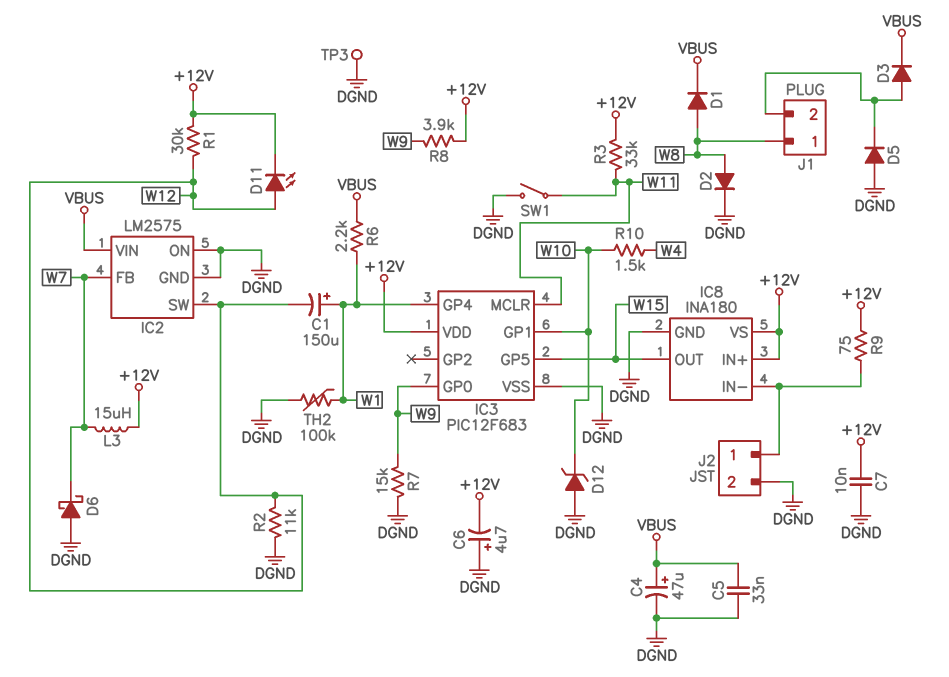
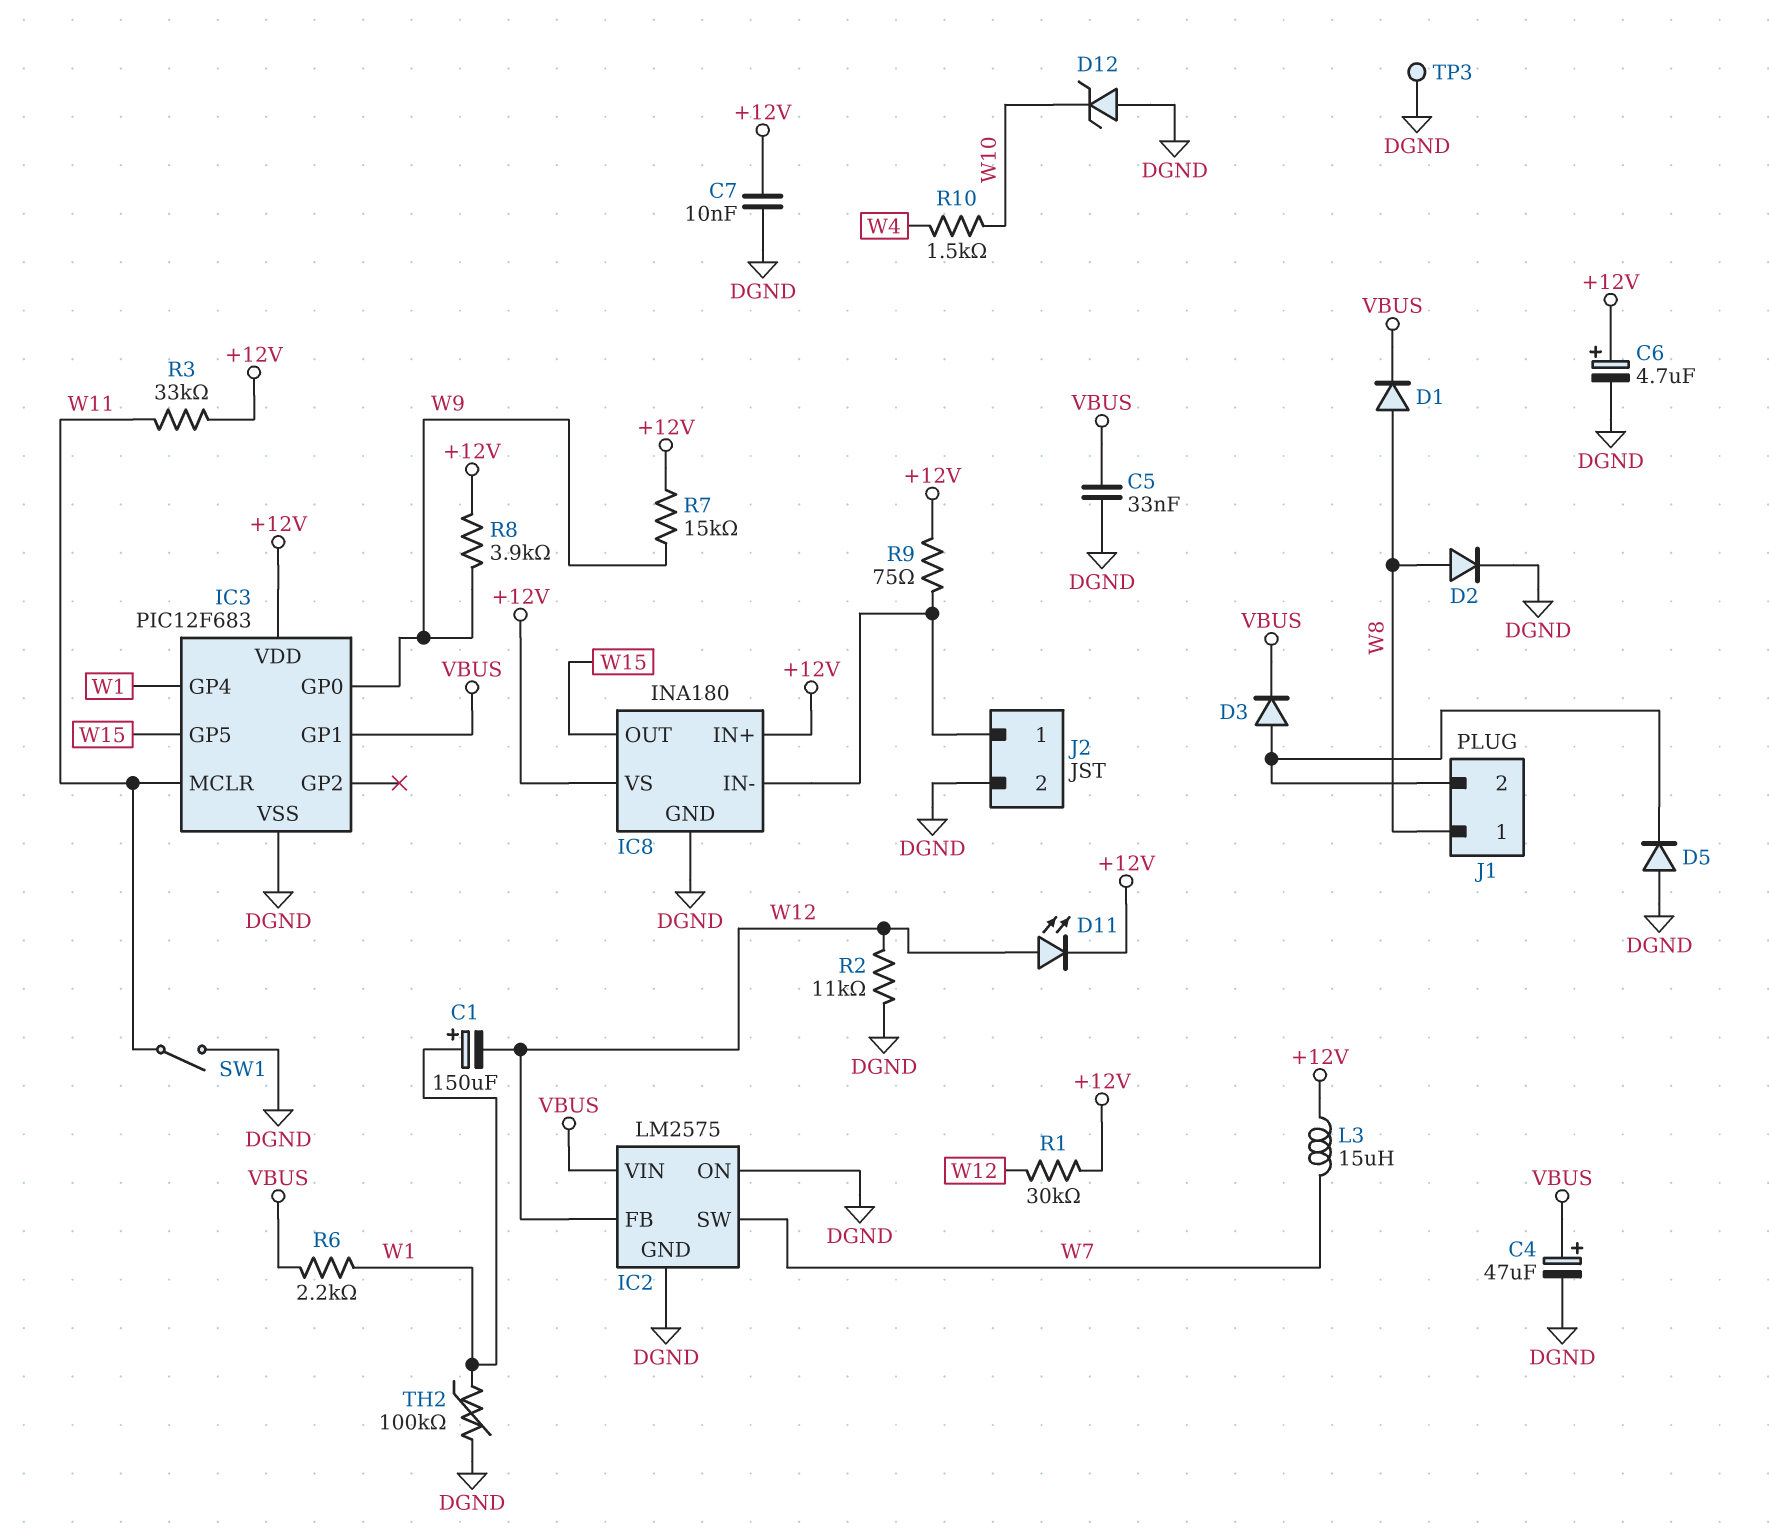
C6: 4.7uF (plus DGND, minus +12V) -> 4.7uF (plus +12V, minus DGND)
D6: schottky (A DGND, K W7) -> none
IC2 pin FB: W7 -> W12
IC2 pin SW: W12 -> W7
IC3 pin GP1: W10 -> VBUS
R7: 15k (DGND, W9) -> 15k (+12V, W9)

